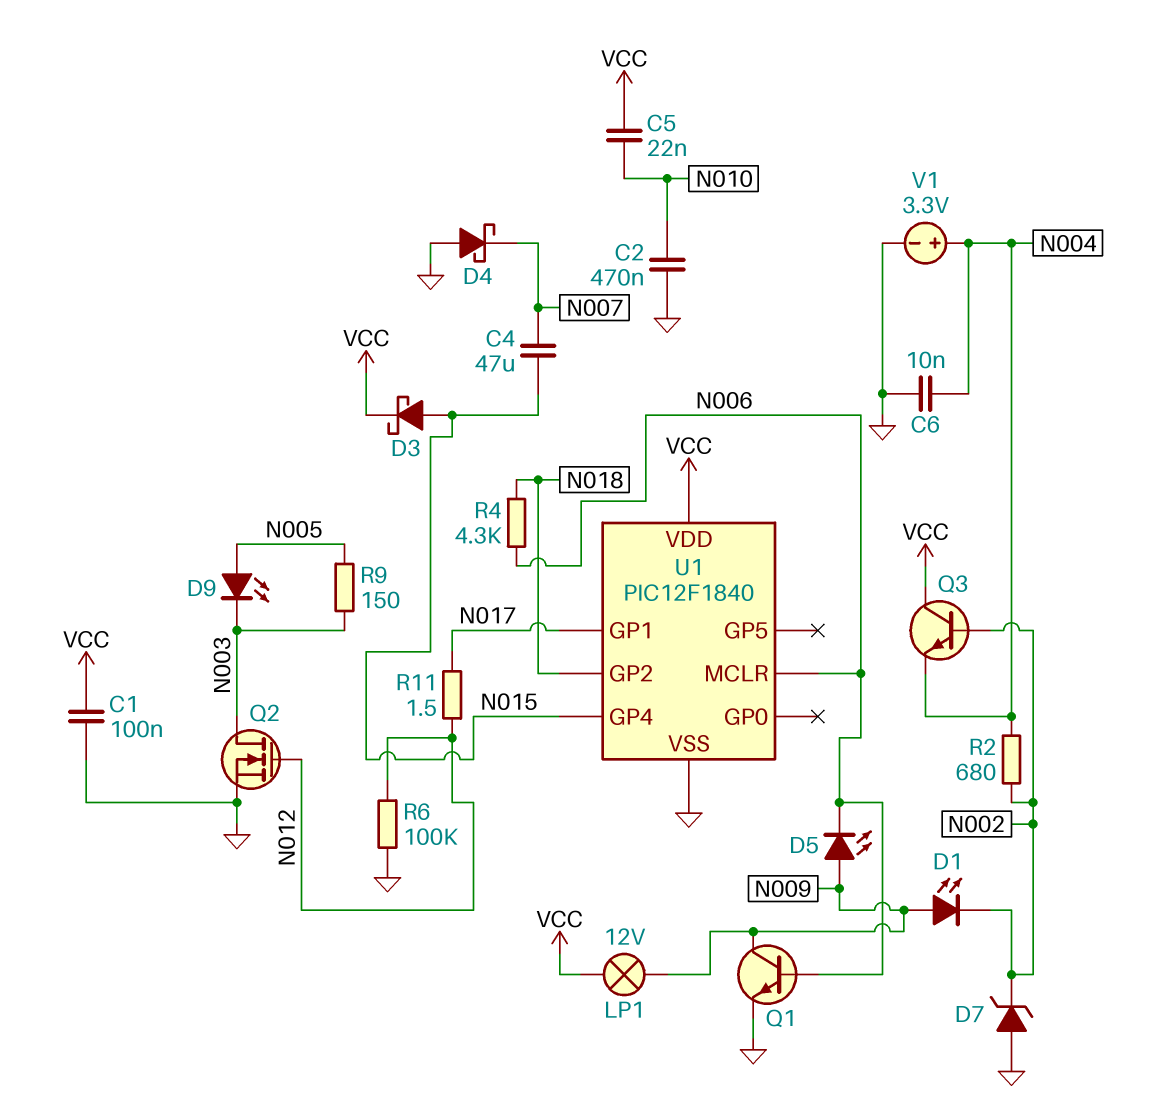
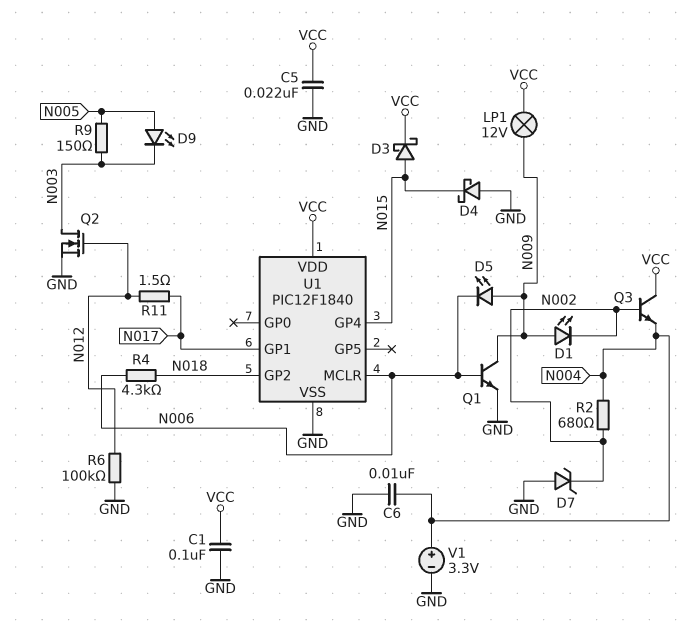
C2: 470nF (GND, N010) -> none
C4: 47uF (N007, N015) -> none
C5: 22nF (N010, VCC) -> 22nF (GND, VCC)
D4: schottky (A GND, K N007) -> schottky (A GND, K N015)

